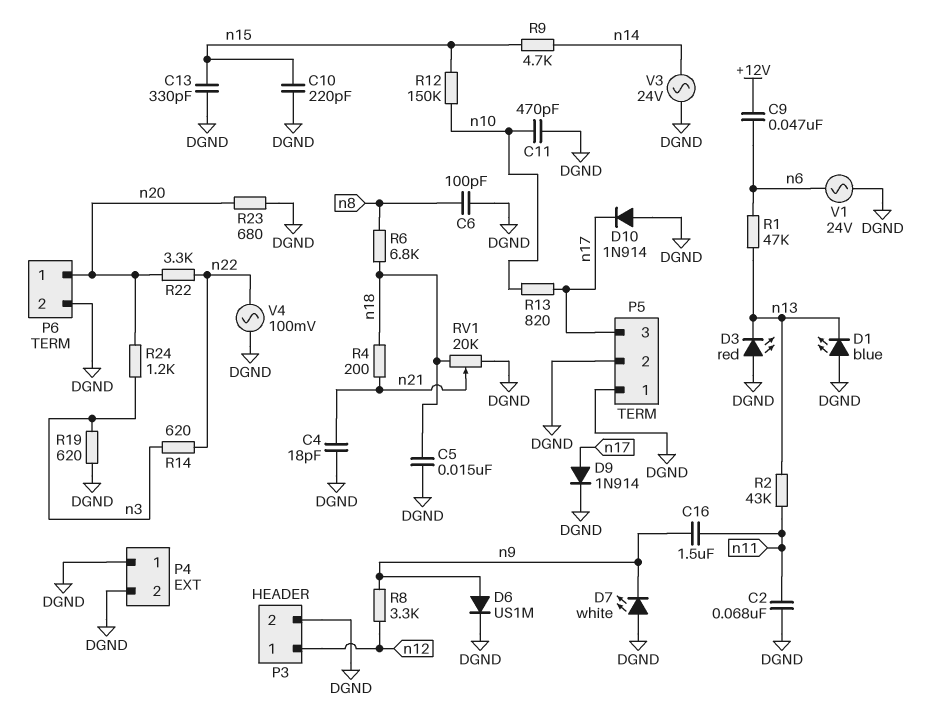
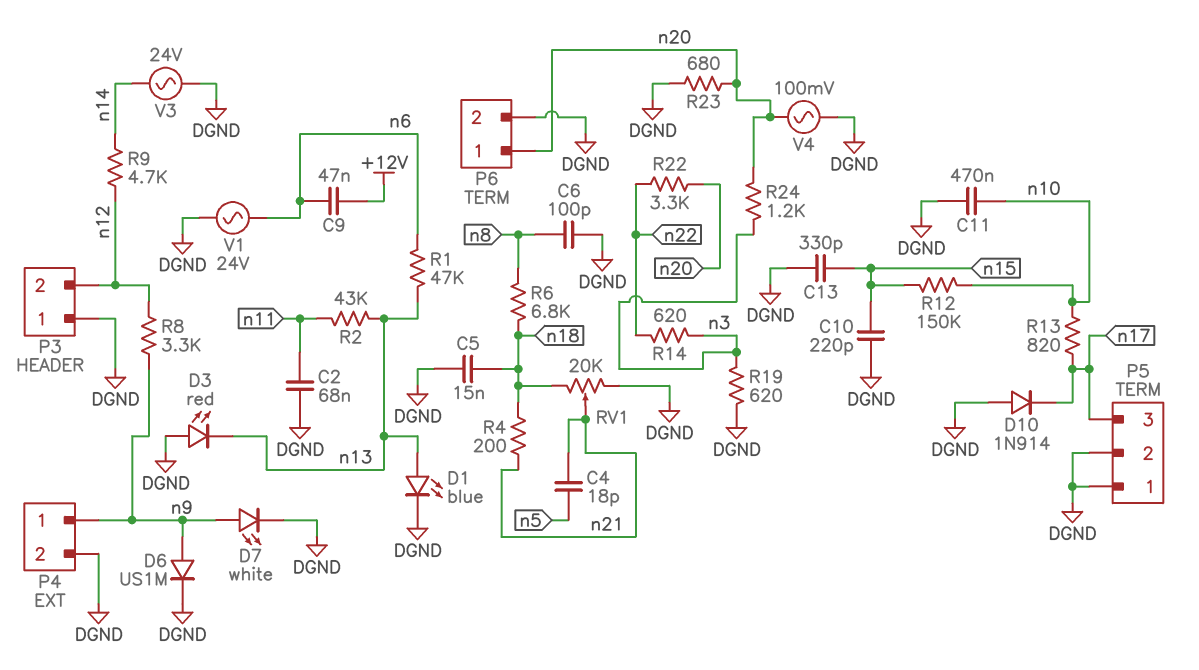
C4: 18pF (DGND, n21) -> 18pF (n5, n21)
C11: 470pF (DGND, n10) -> 470nF (DGND, n10)
C16: 1.5uF (n9, n11) -> none
D1: LED blue (A DGND, K n13) -> LED blue (A n13, K DGND)
D7: LED white (A DGND, K n9) -> LED white (A n9, K DGND)
D9: diode 1N914 (A n17, K DGND) -> none
P3 pin 1: n12 -> DGND
P3 pin 2: DGND -> n12
P4 pin 1: DGND -> n9
R9: 4.7k (n14, n15) -> 4.7k (n12, n14)
V4: AC 100mV (DGND, n22) -> AC 100mV (DGND, n20)

